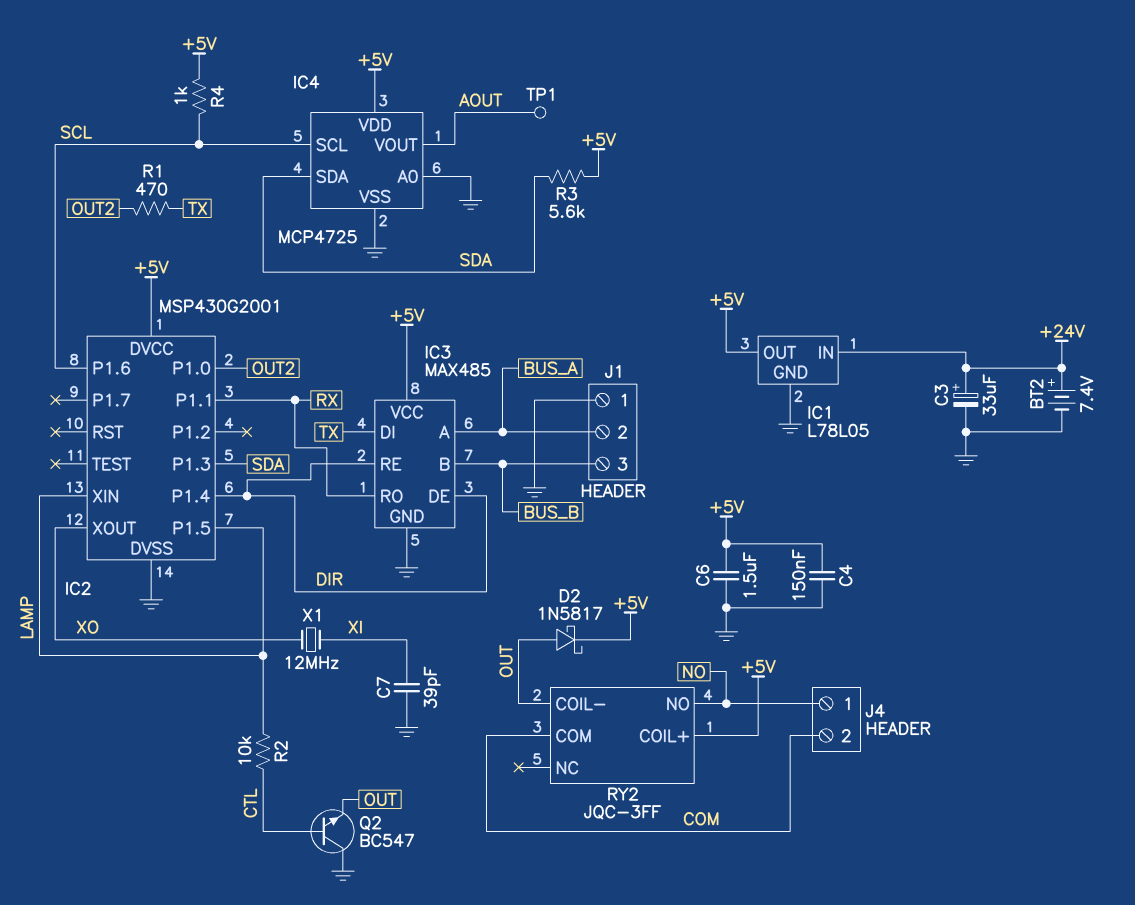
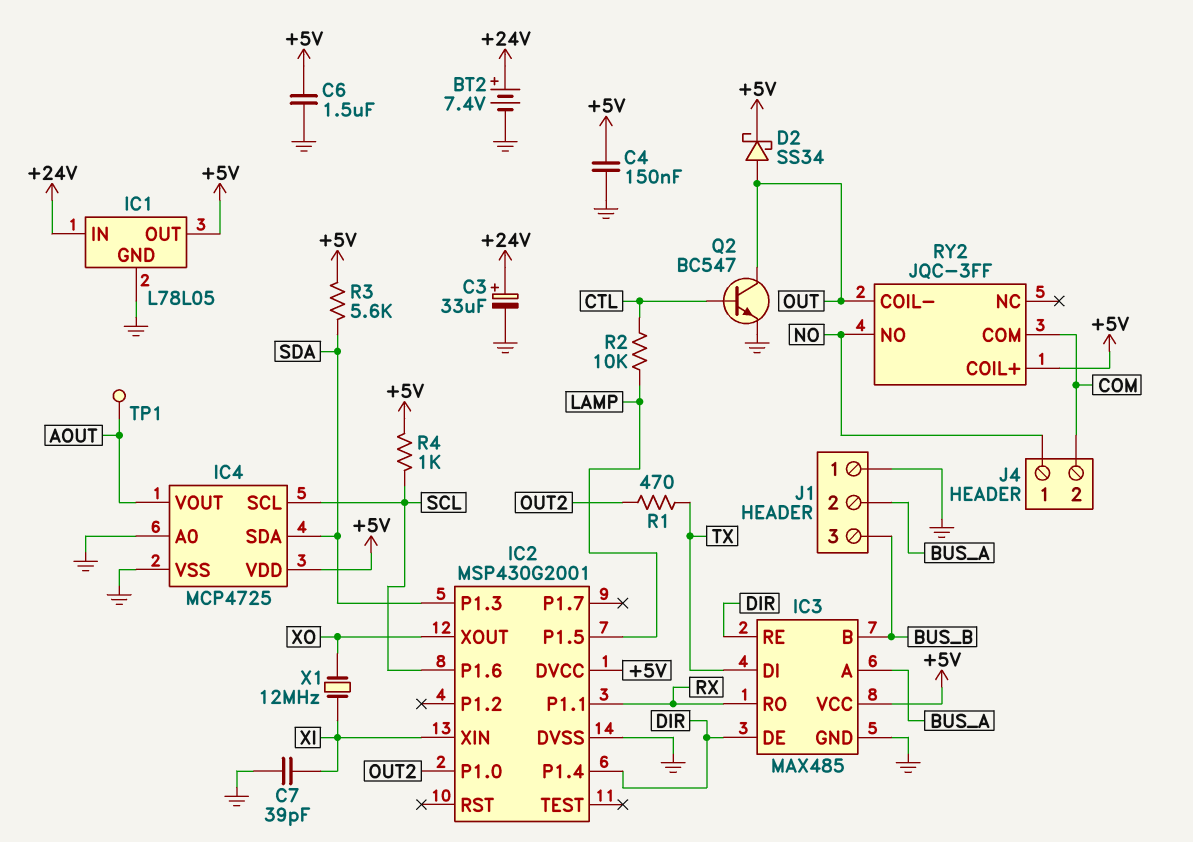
D2: schottky 1N5817 (A OUT, K +5V) -> schottky SS34 (A OUT, K +5V)
IC2 pin XIN: LAMP -> XI
Q2: NPN BC547 (B CTL, C GND, E OUT) -> NPN BC547 (B CTL, C OUT, E GND)

